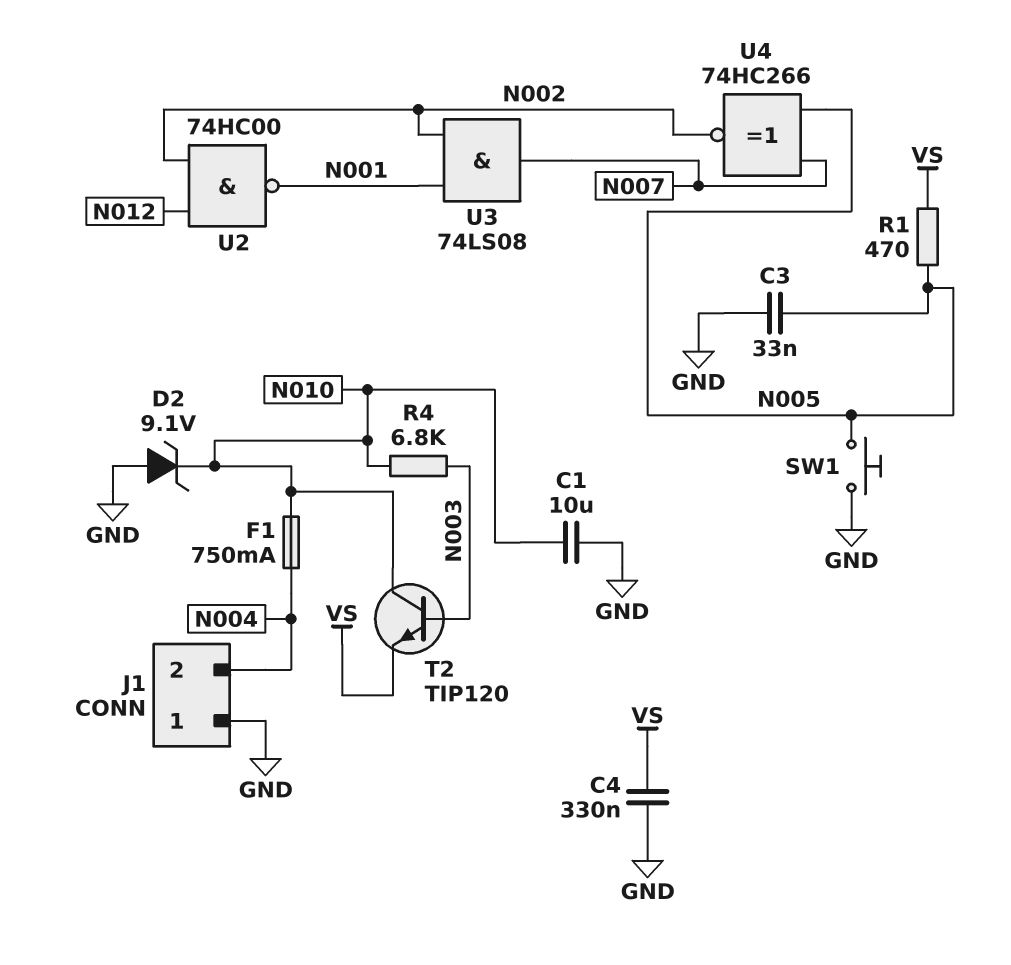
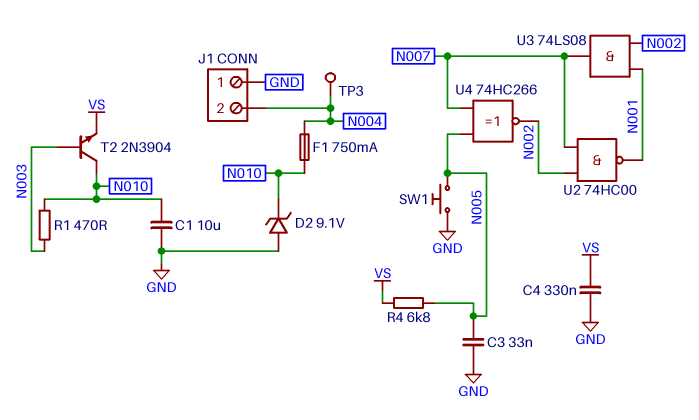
R1: 470 (N005, VS) -> 470 (N003, N010)
R4: 6.8k (N003, N010) -> 6.8k (N005, VS)
T2: NPN TIP120 (B N003, C N010, E VS) -> NPN 2N3904 (B N003, C N010, E VS)
TP3: none -> test point (N004)
U2: NAND 74HC00 (in N002, in N012, out N001) -> NAND 74HC00 (in N002, in N007, out N001)

